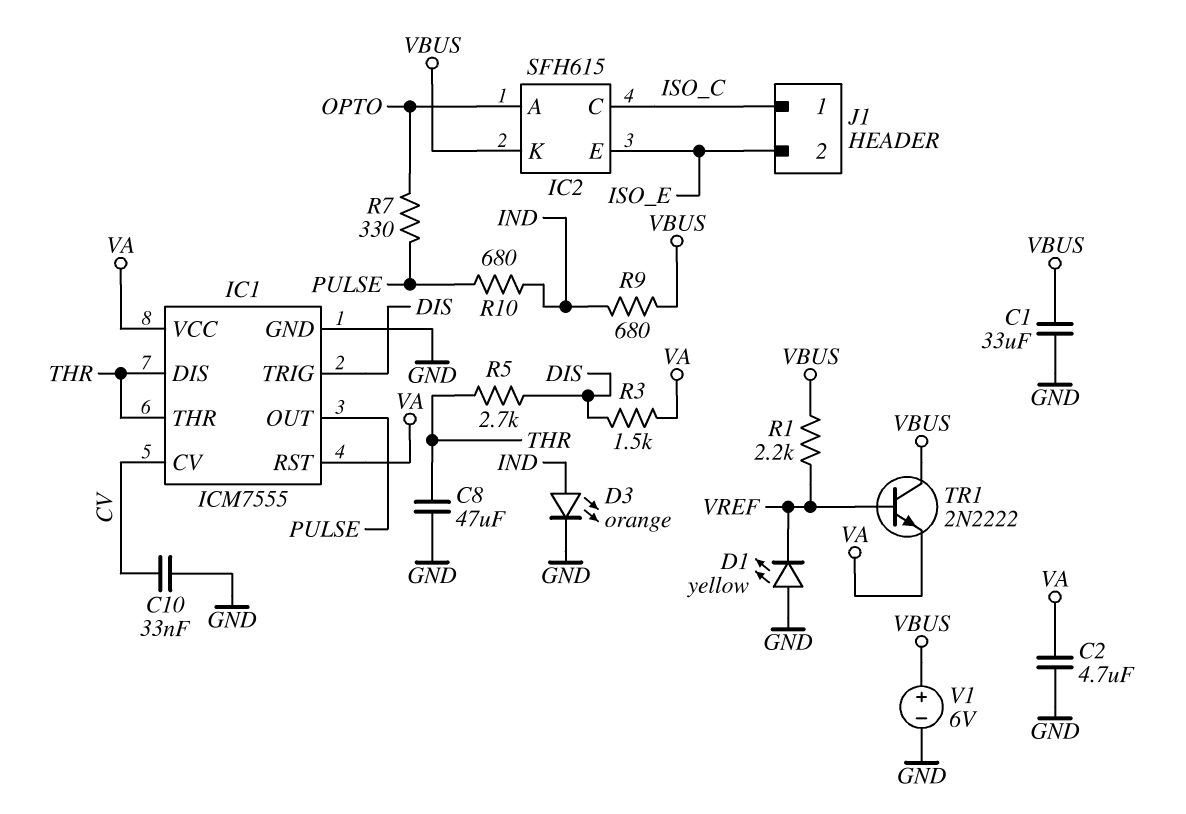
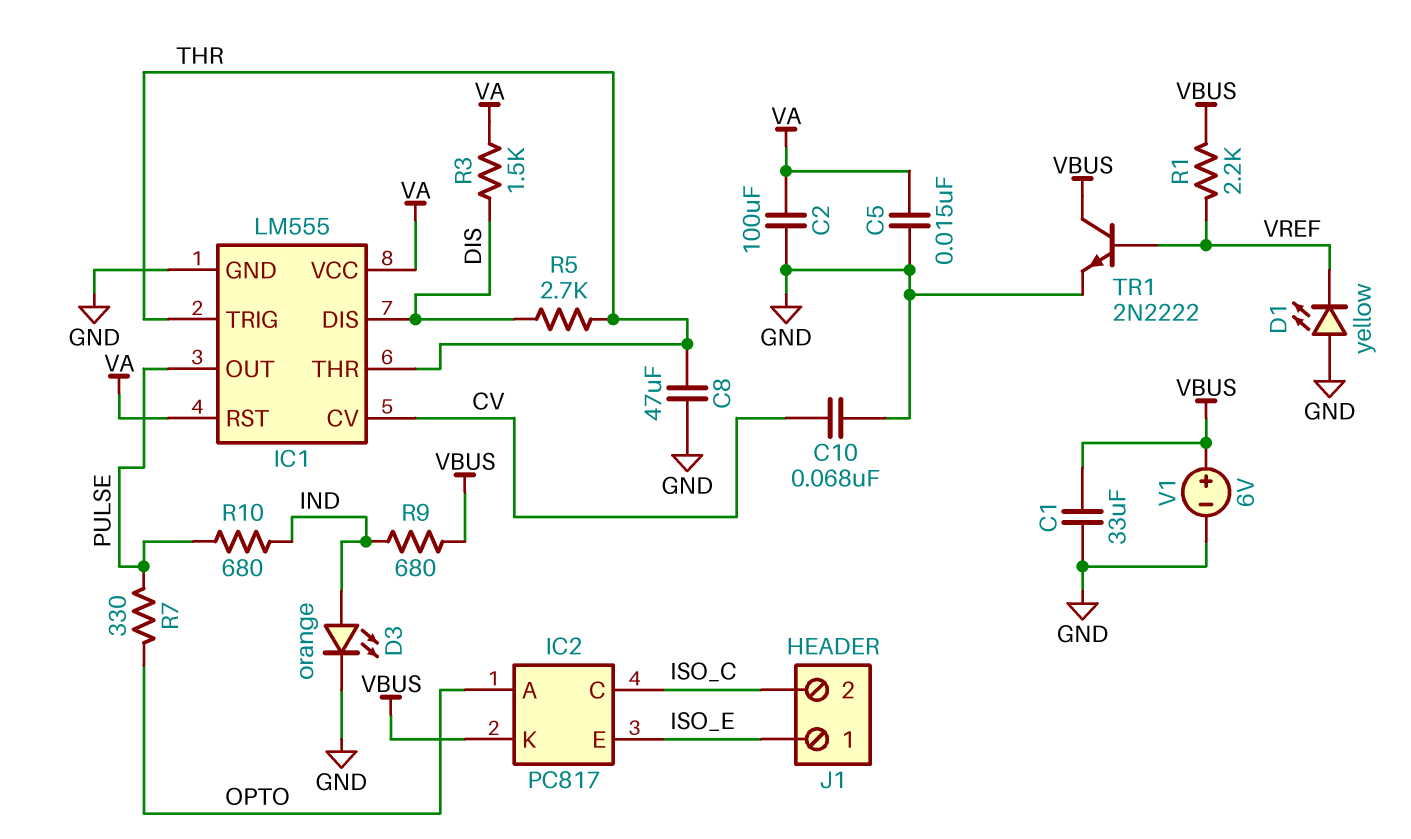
C2: 4.7uF (GND, VA) -> 100uF (GND, VA)
C5: none -> 15nF (GND, VA)
C10: 33nF (CV, GND) -> 68nF (CV, GND)
IC1: ICM7555 -> LM555
IC1 pin DIS: THR -> DIS
IC1 pin TRIG: DIS -> THR
IC2: SFH615 -> PC817
J1 pin 1: ISO_C -> ISO_E
J1 pin 2: ISO_E -> ISO_C
TR1: NPN 2N2222 (B VREF, C VBUS, E VA) -> NPN 2N2222 (B VREF, C VBUS, E GND)

